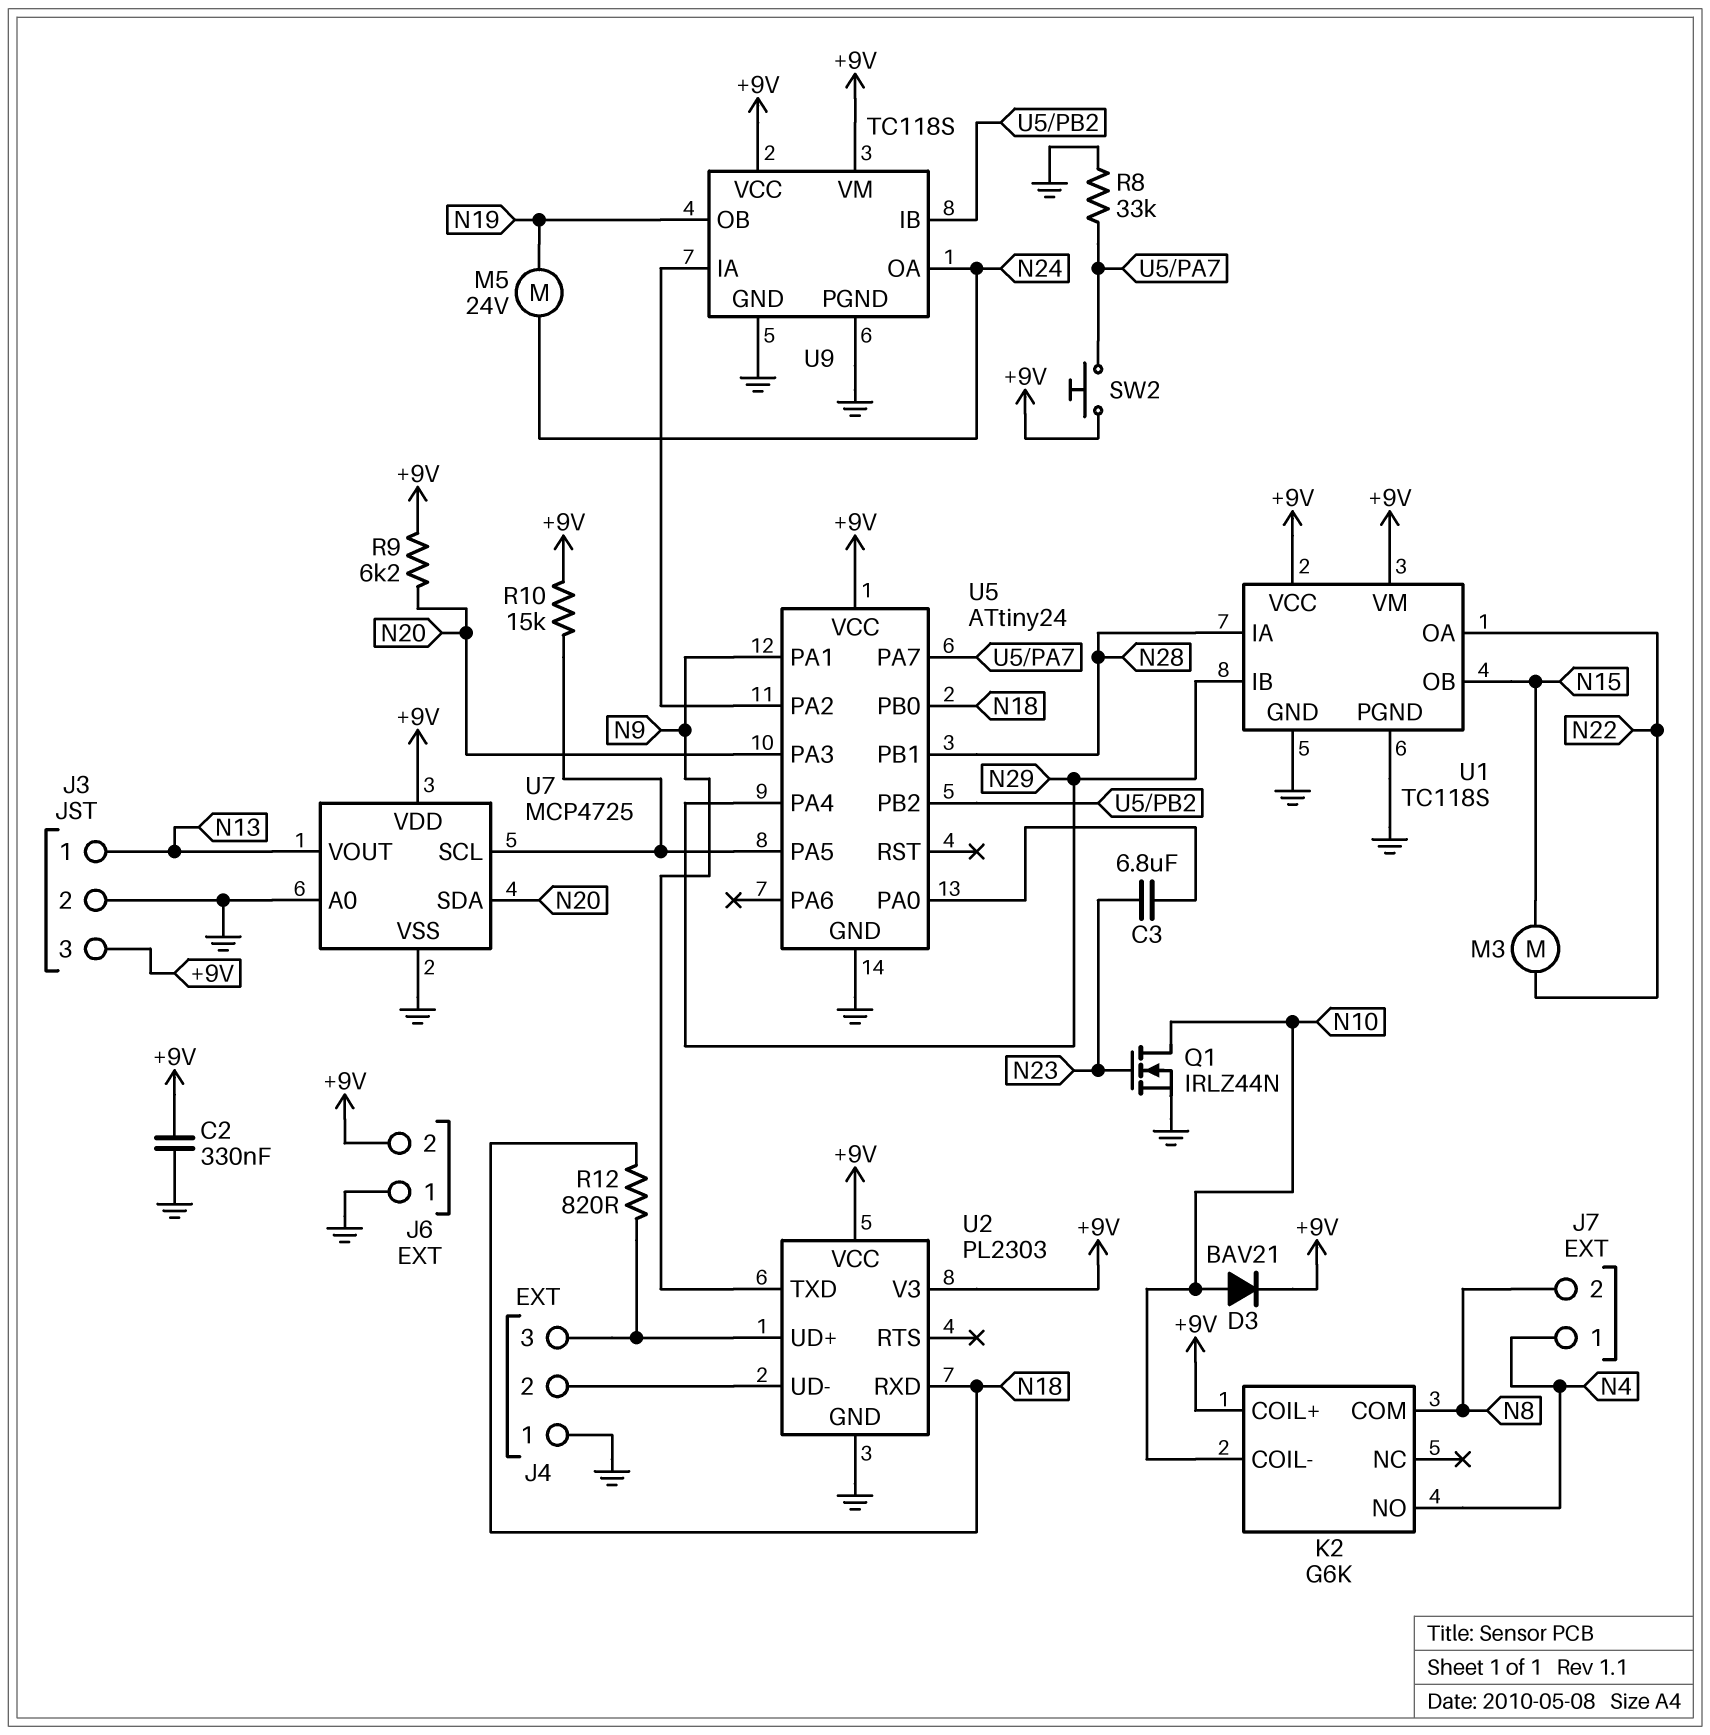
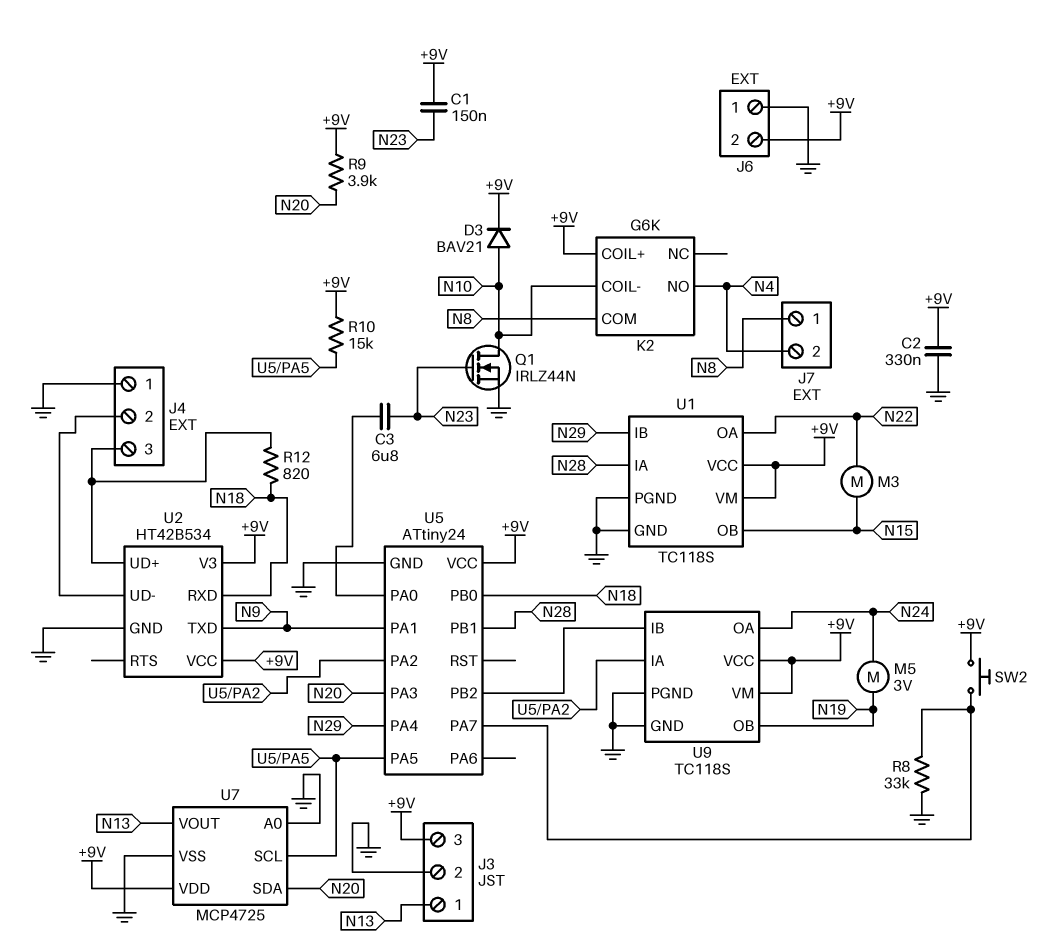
C1: none -> 150nF (+9V, N23)
J7 pin 1: N4 -> N8
J7 pin 2: N8 -> N4
M5: motor 24V (N19, N24) -> motor 3V (N19, N24)
R9: 6.2k (+9V, N20) -> 3.9k (+9V, N20)
U2: PL2303 -> HT42B534

